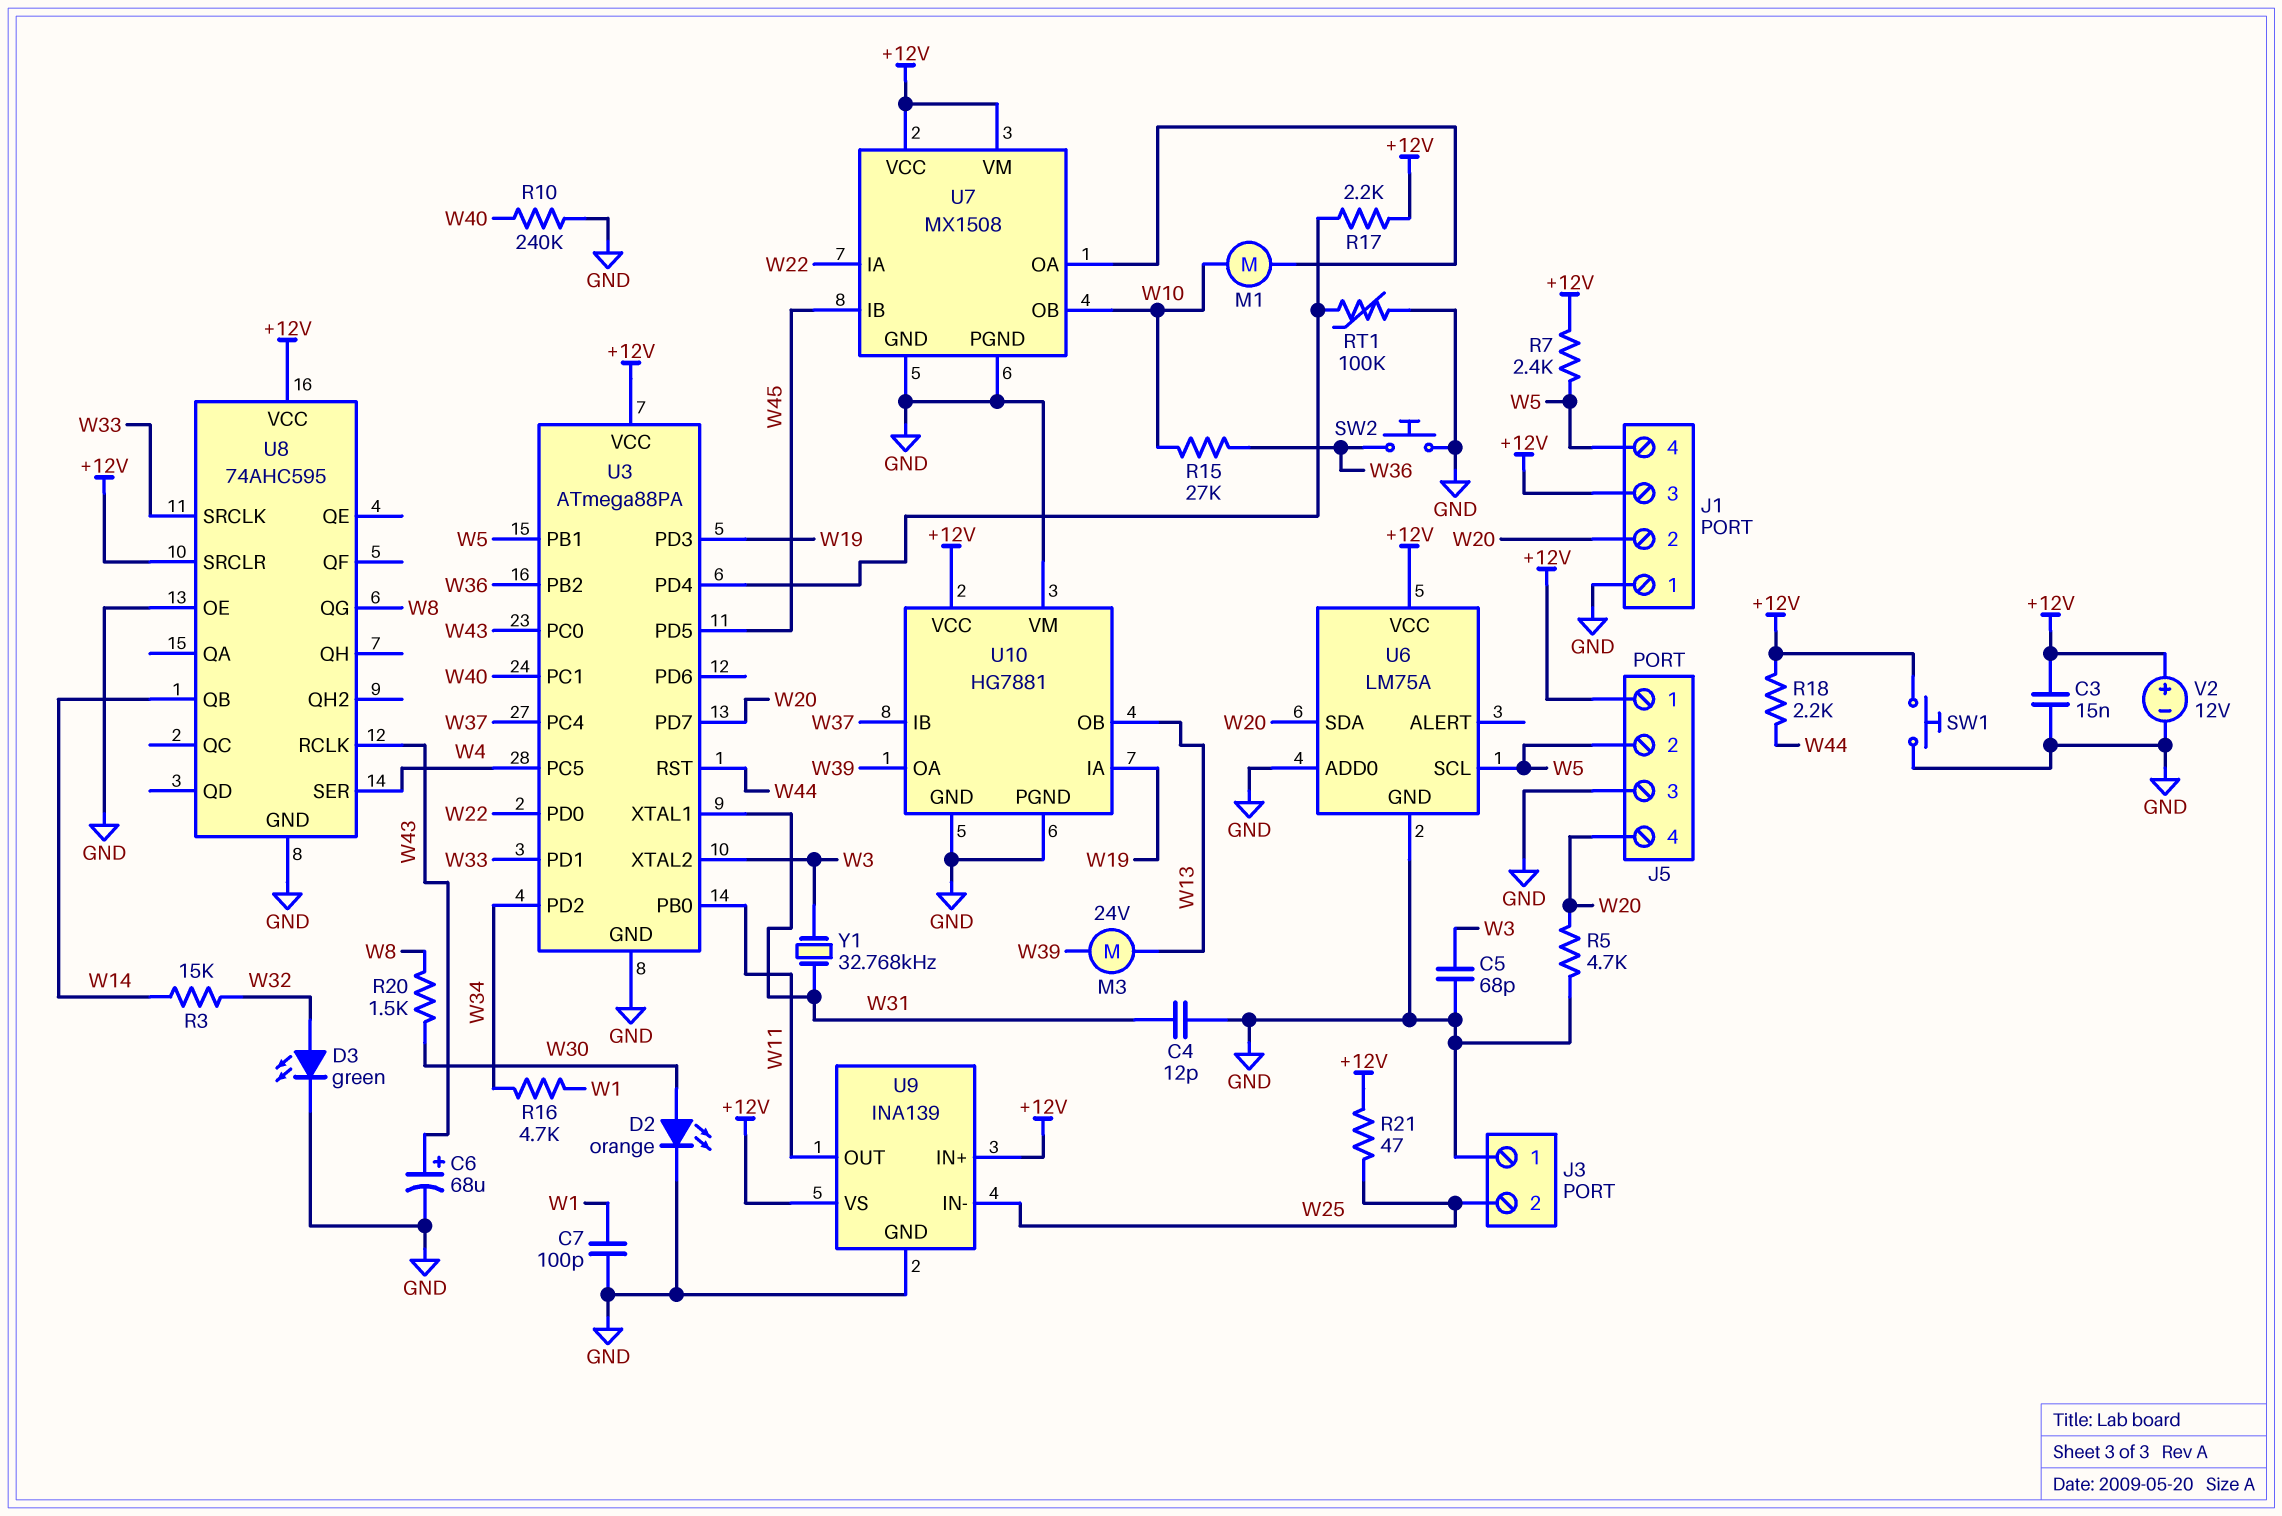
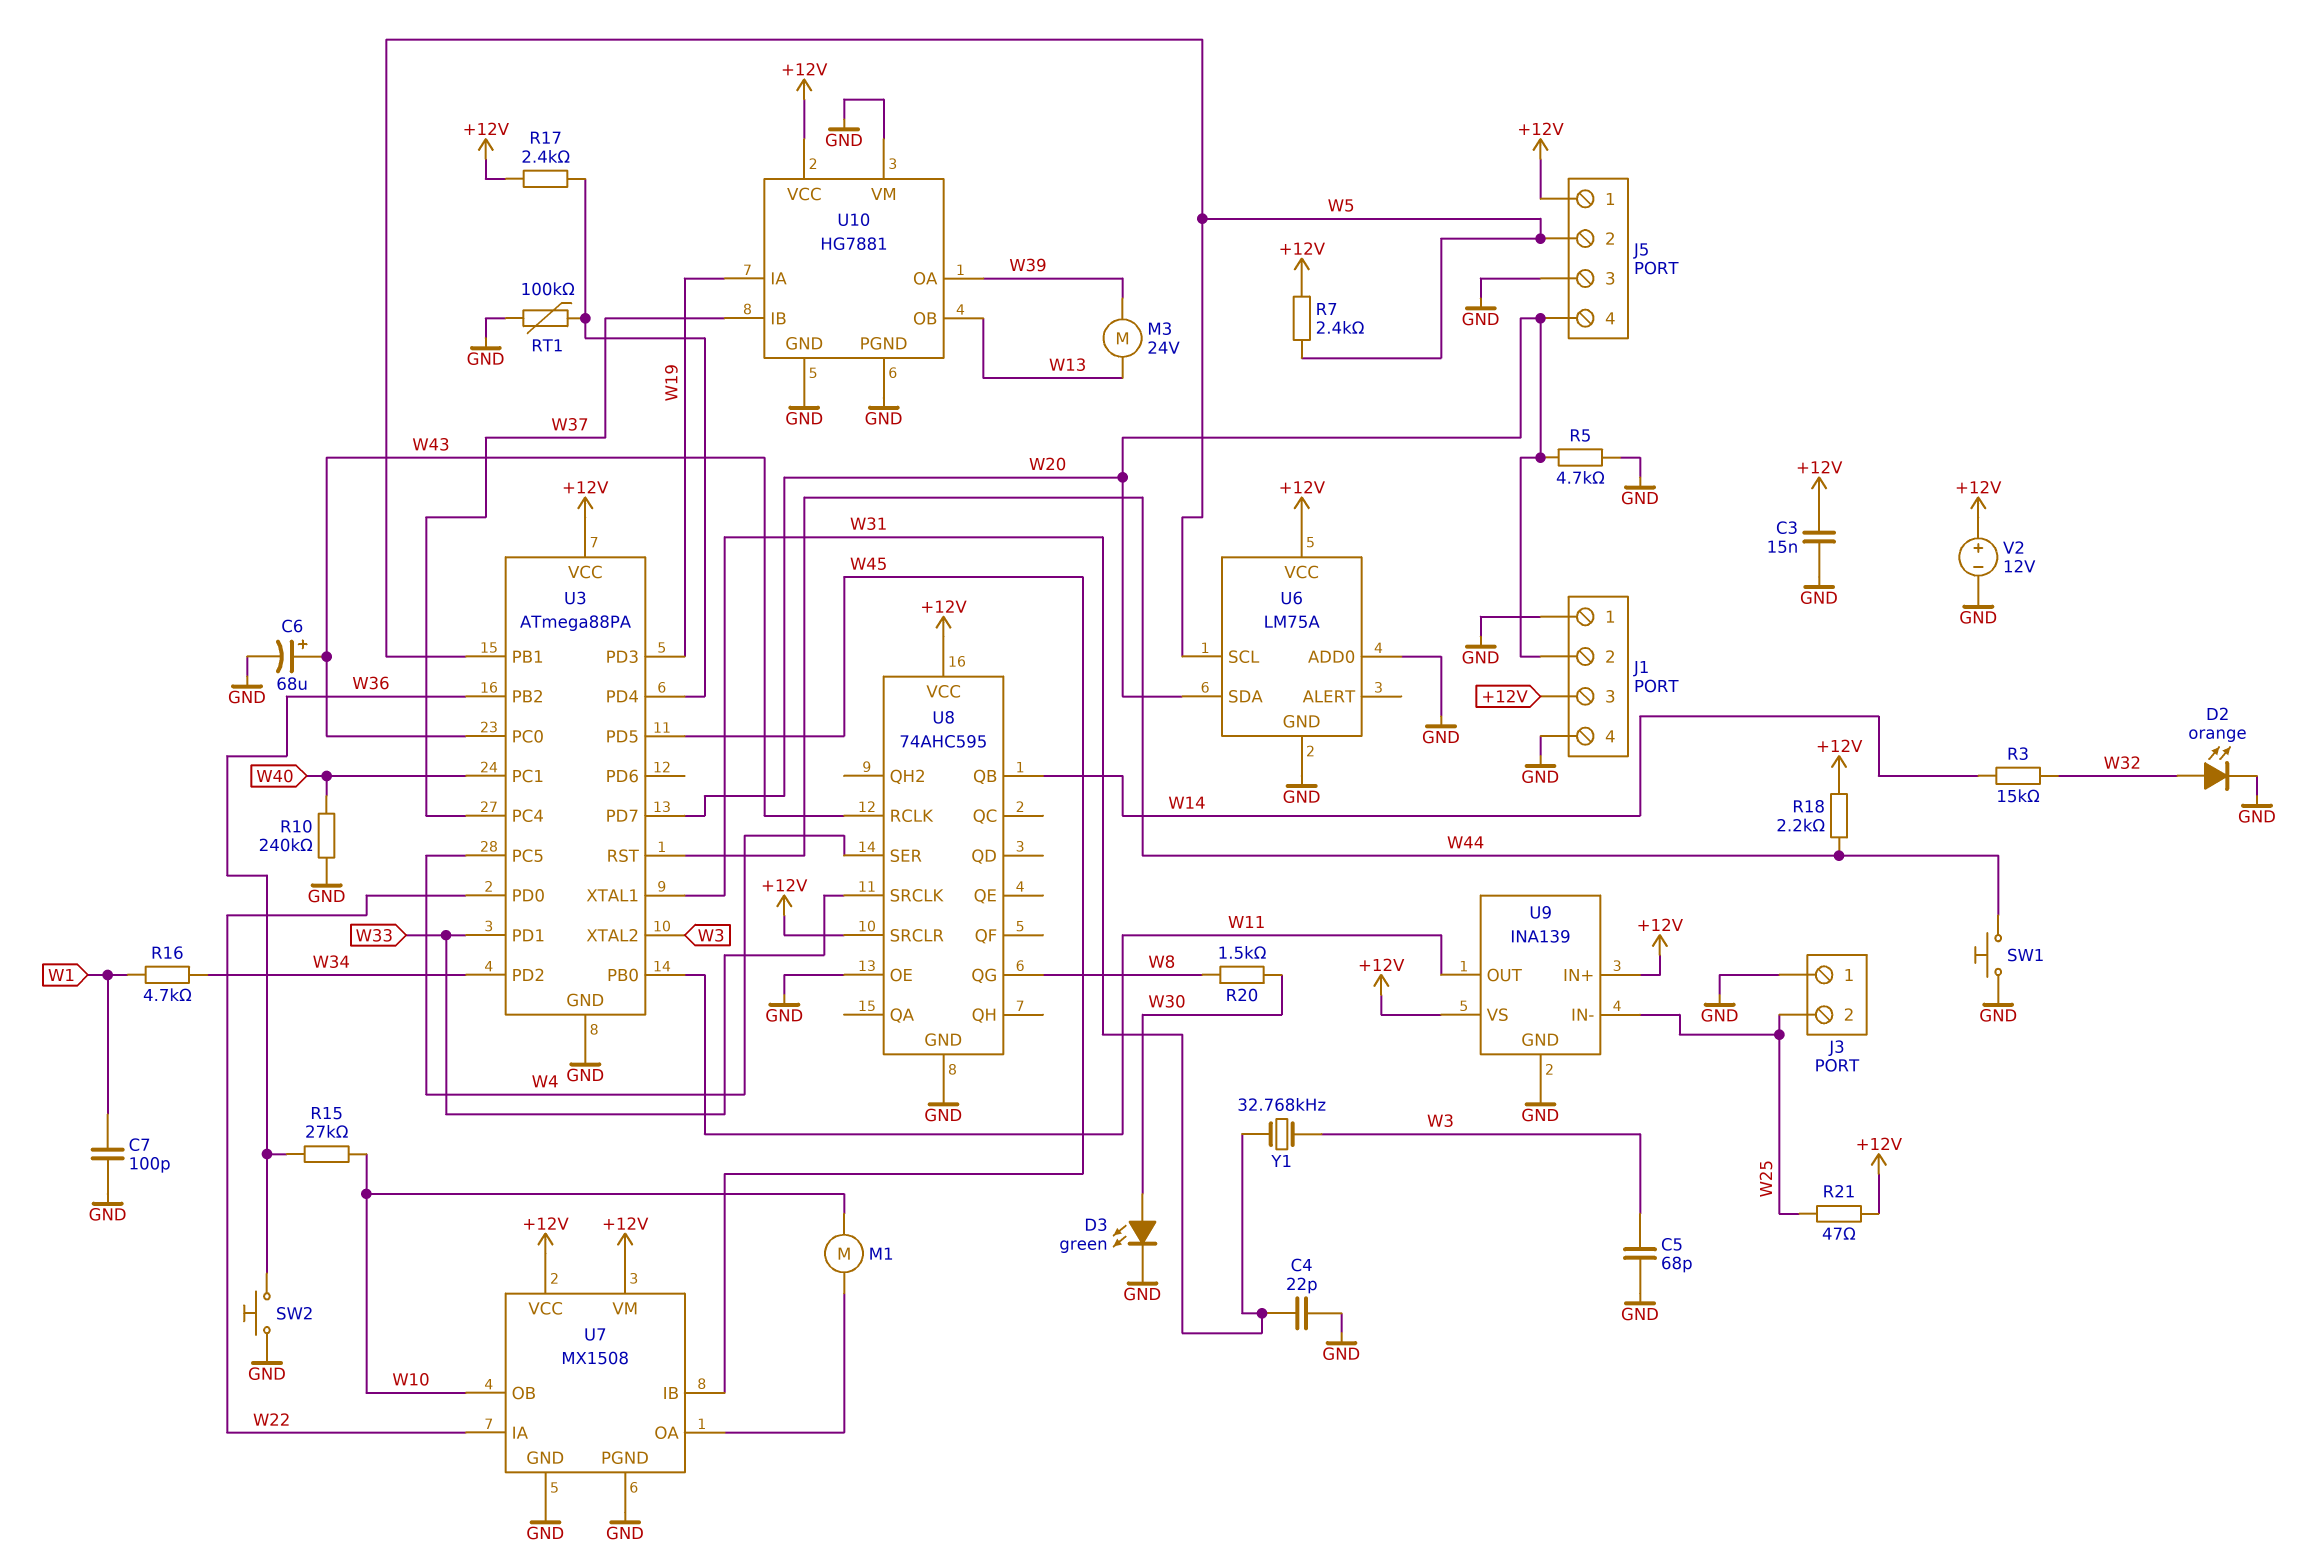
C4: 12pF (GND, W31) -> 22pF (GND, W31)
D2: LED orange (A W30, K GND) -> LED orange (A W32, K GND)
D3: LED green (A W32, K GND) -> LED green (A W30, K GND)
J1 pin 4: W5 -> GND
R17: 2.2k (+12V, U3/PD4) -> 2.4k (+12V, U3/PD4)
SW1: button (+12V, GND) -> button (GND, W44)

